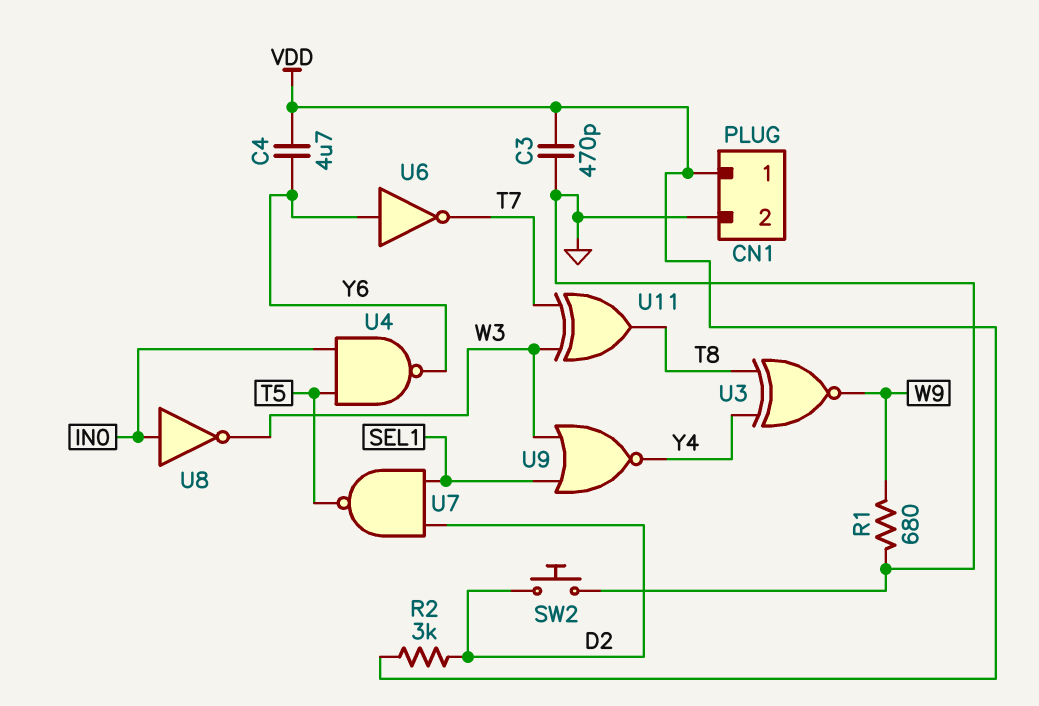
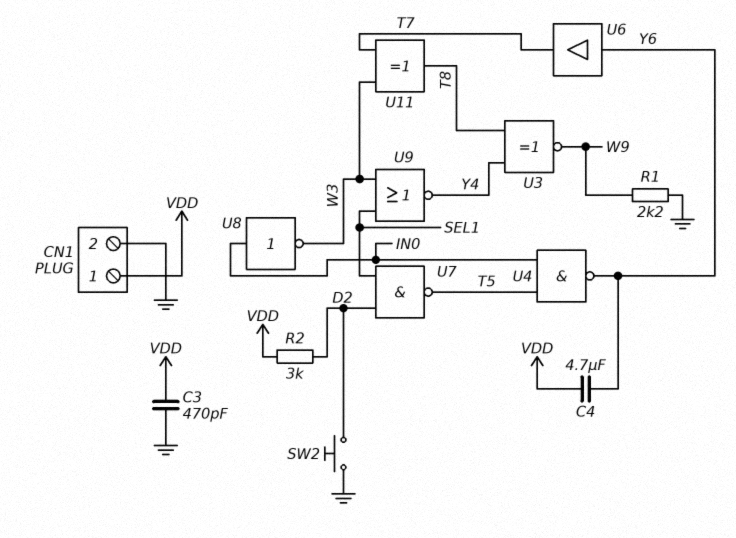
R1: 680 (GND, W9) -> 2.2k (GND, W9)
U6: NOT (in Y6, out T7) -> buffer (in Y6, out T7)

